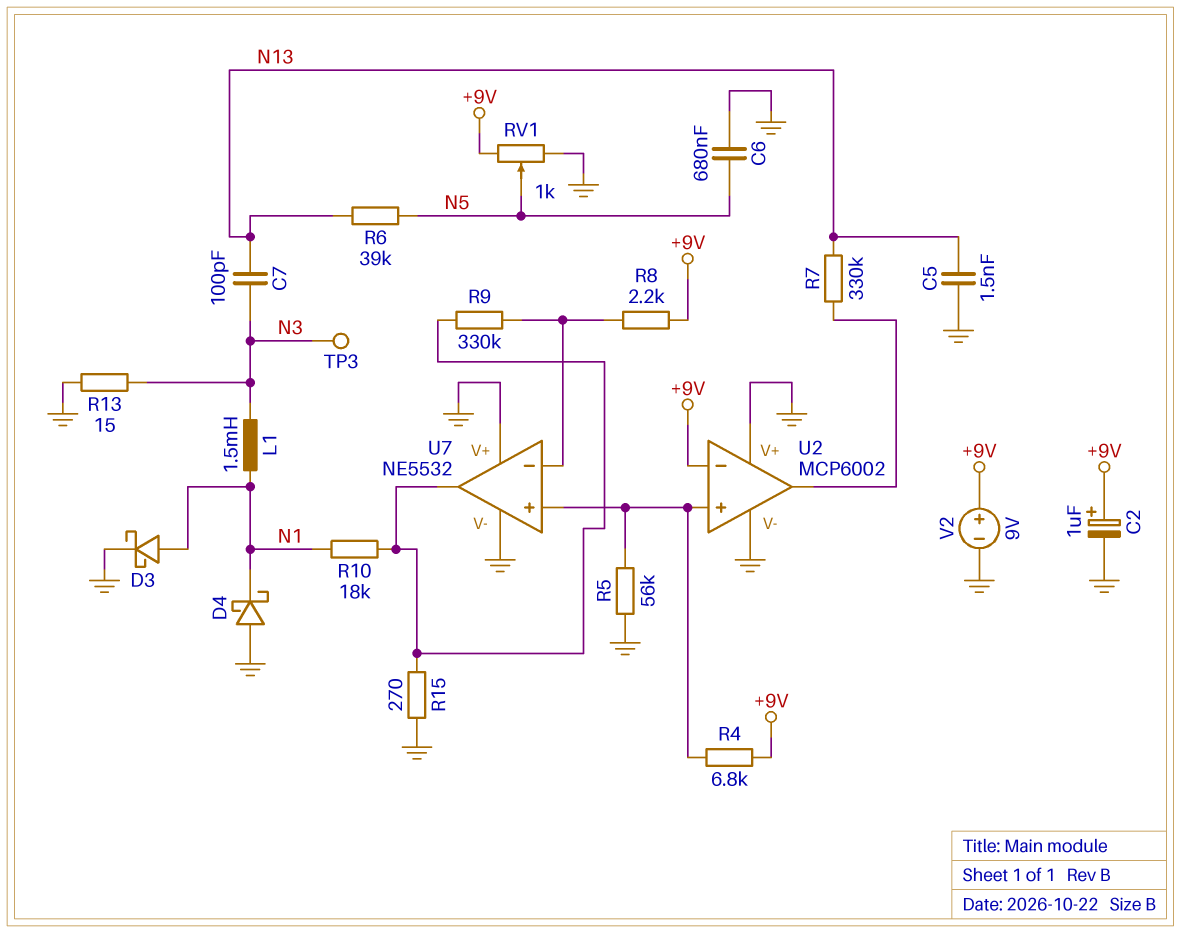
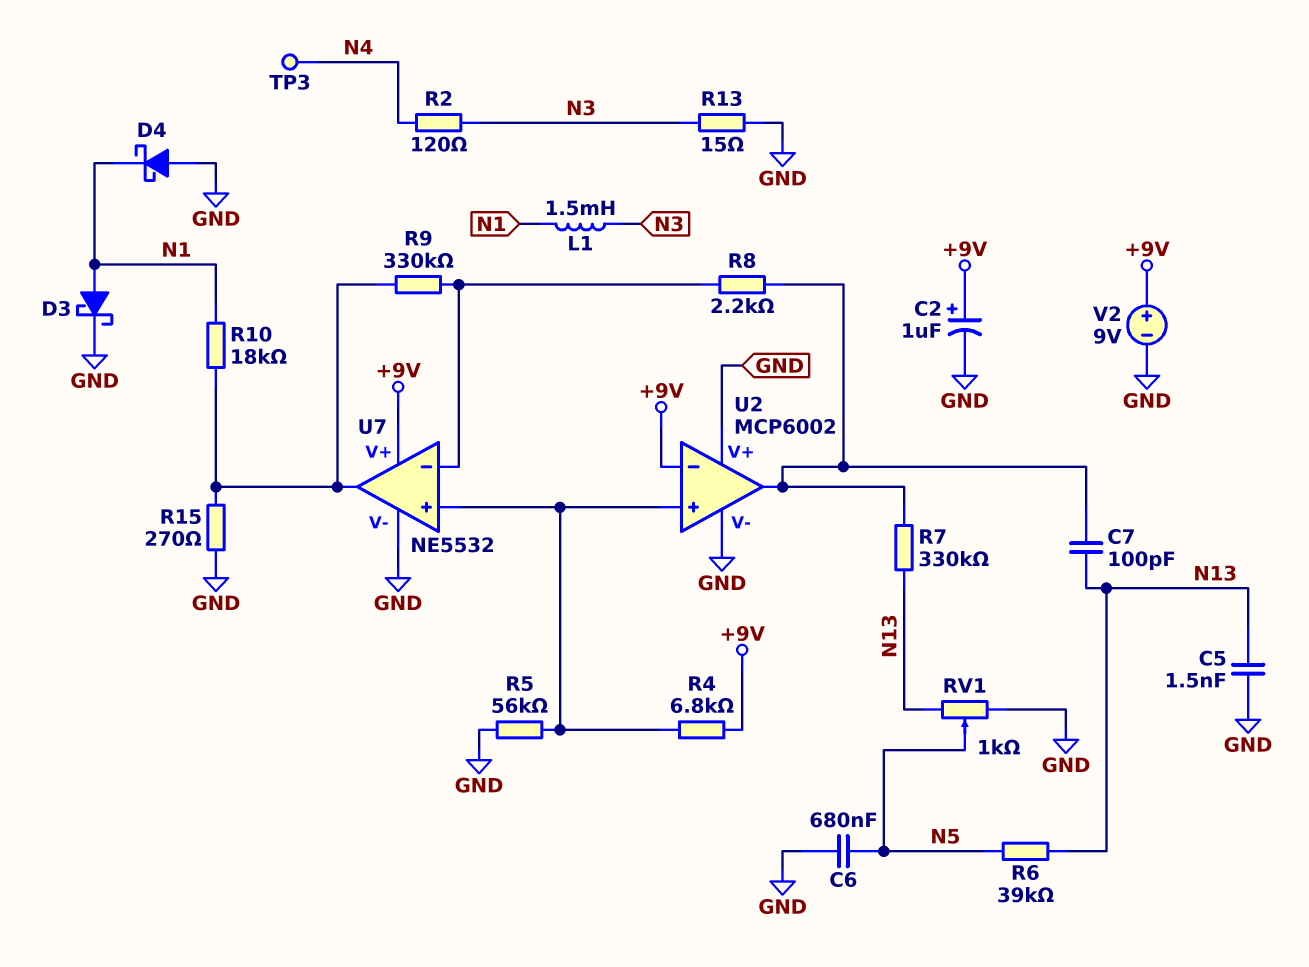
C7: 100pF (N3, N13) -> 100pF (N13, U2/out)
R2: none -> 120 (N3, N4)
R8: 2.2k (+9V, U7/in-) -> 2.2k (U2/out, U7/in-)
RV1: 1k (+9V, GND, wiper N5) -> 1k (GND, N13, wiper N5)
TP3: test point (N3) -> test point (N4)
U7 pin V+: GND -> +9V

